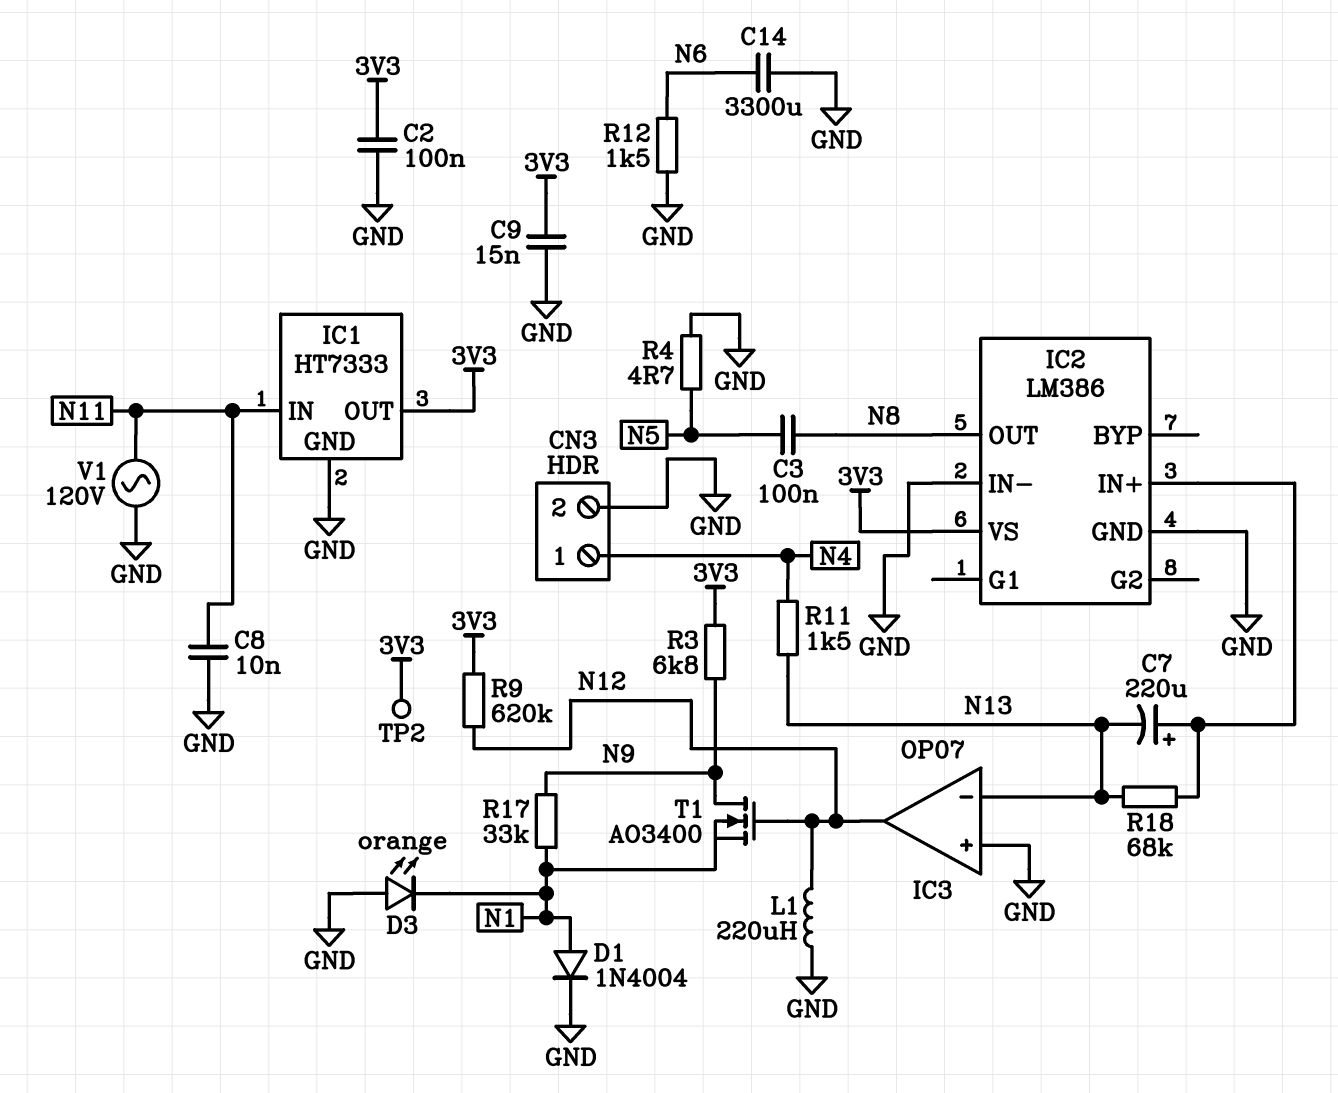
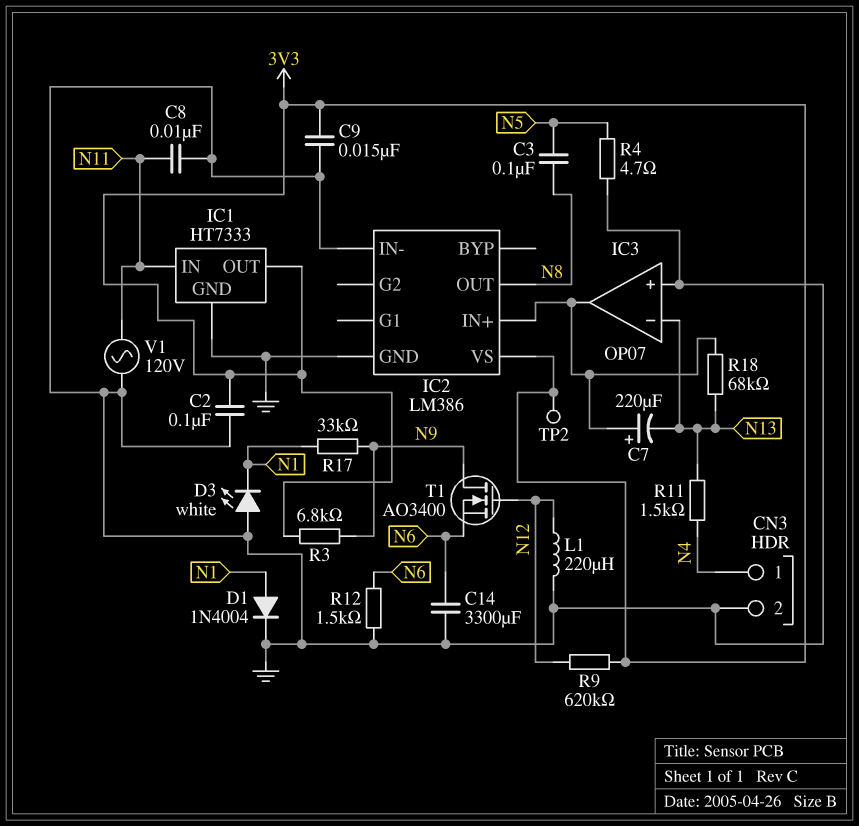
D3: LED orange (A GND, K N1) -> LED white (A GND, K N1)
IC3 pin out: N12 -> IC2/IN+
T1: NMOS AO3400 (G N12, D N9, S N1) -> NMOS AO3400 (G N12, D N9, S N6)

